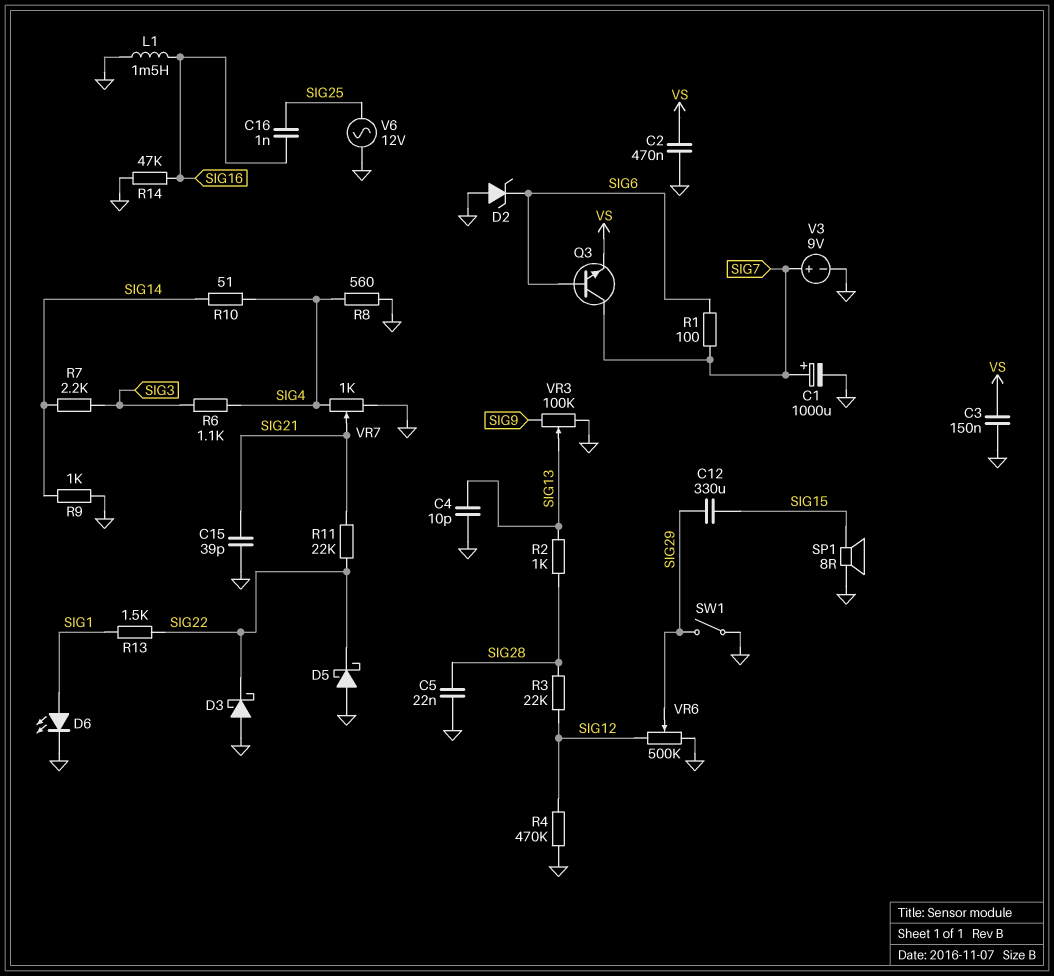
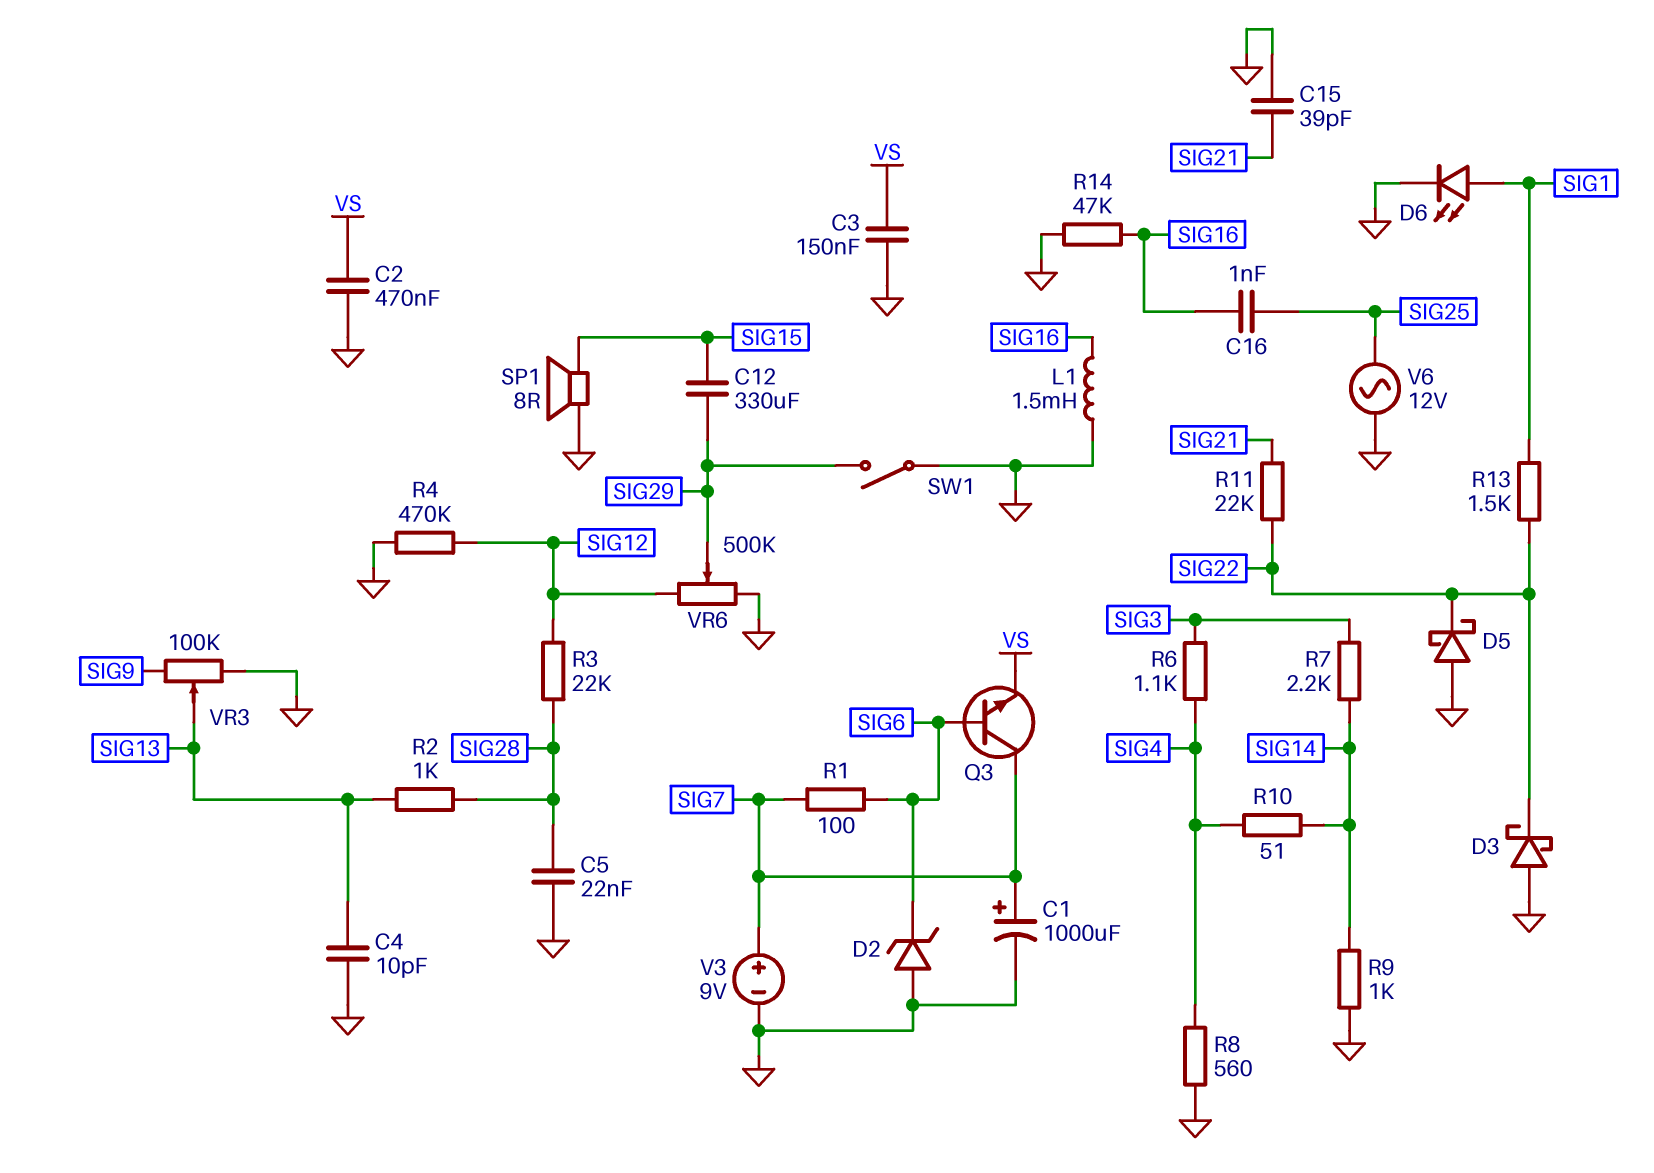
VR7: 1k (GND, SIG4, wiper SIG21) -> none

